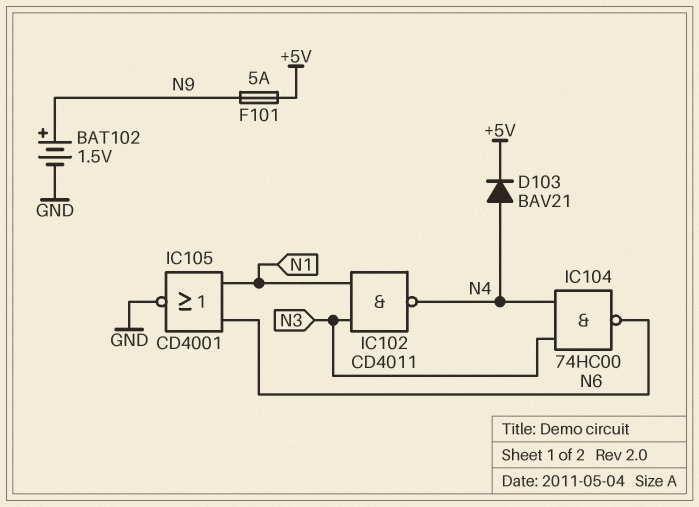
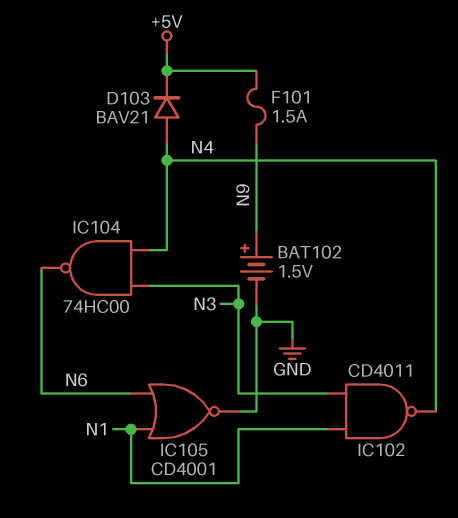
F101: 5A (+5V, N9) -> 1.5A (+5V, N9)

